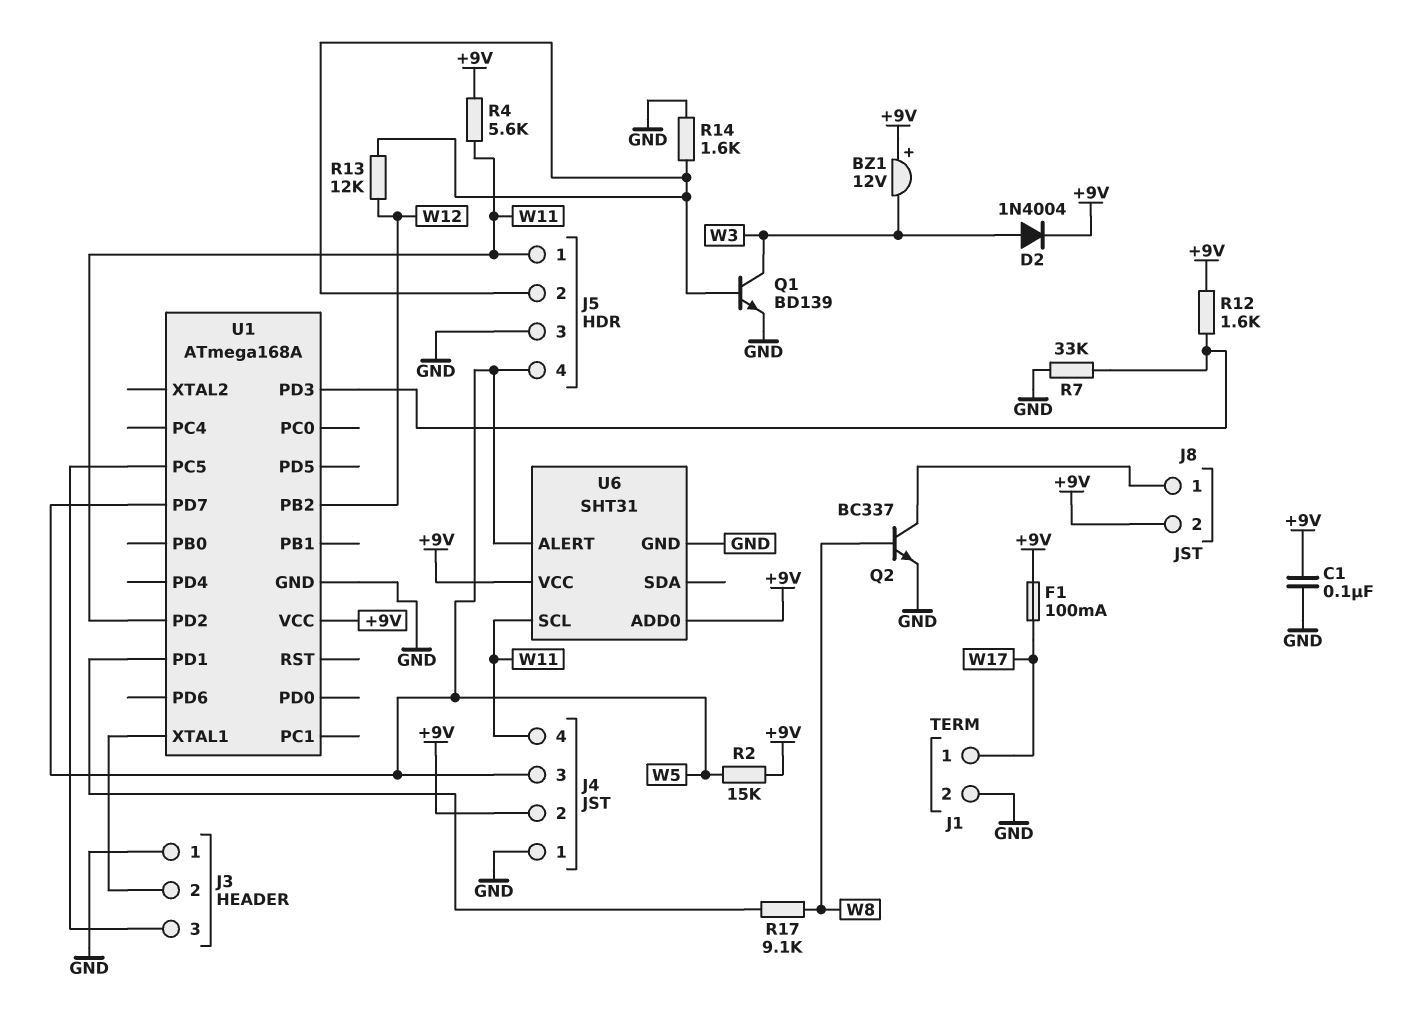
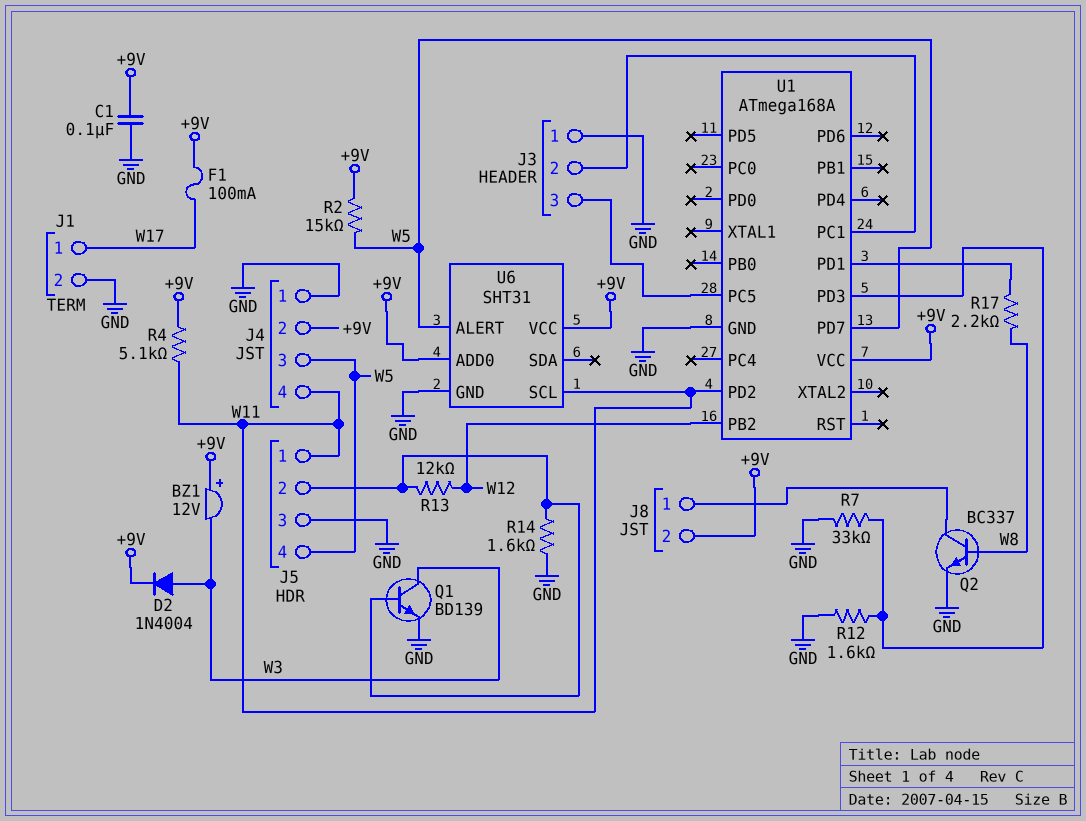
R4: 5.6k (+9V, W11) -> 5.1k (+9V, W11)
R12: 1.6k (+9V, U1/PD3) -> 1.6k (GND, U1/PD3)
R17: 9.1k (U1/PD1, W8) -> 2.2k (U1/PD1, W8)
U1 pin PC1: none -> J3/2
U1 pin XTAL1: J3/2 -> none

